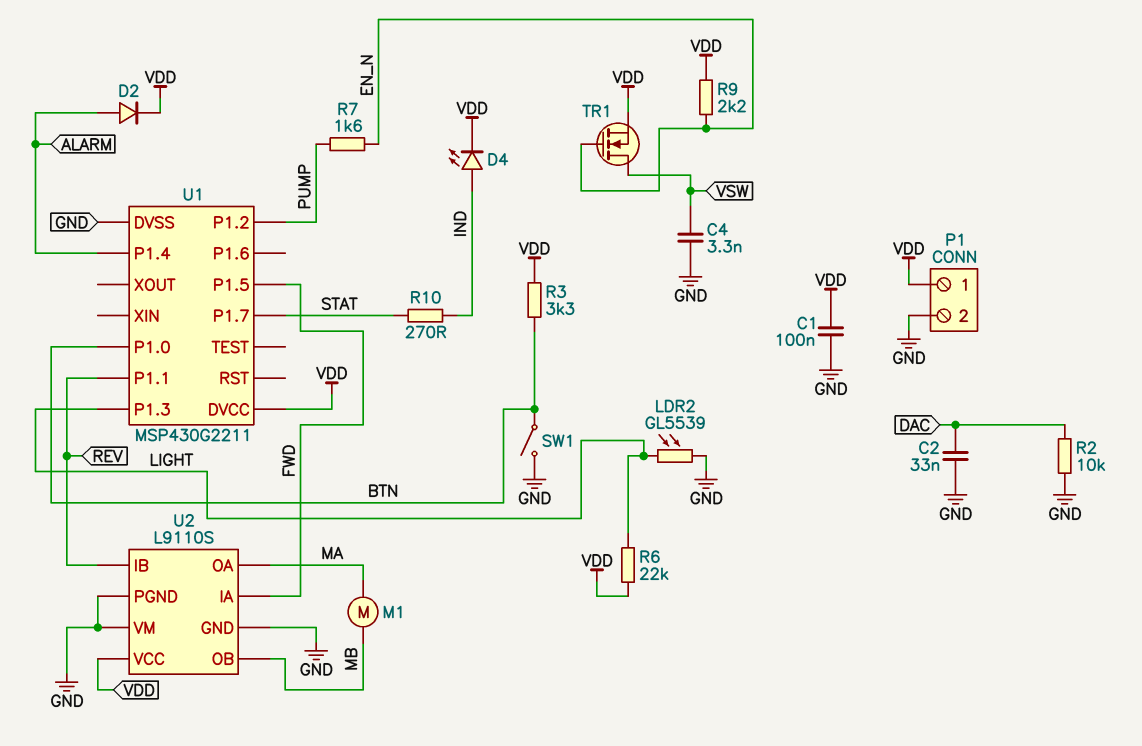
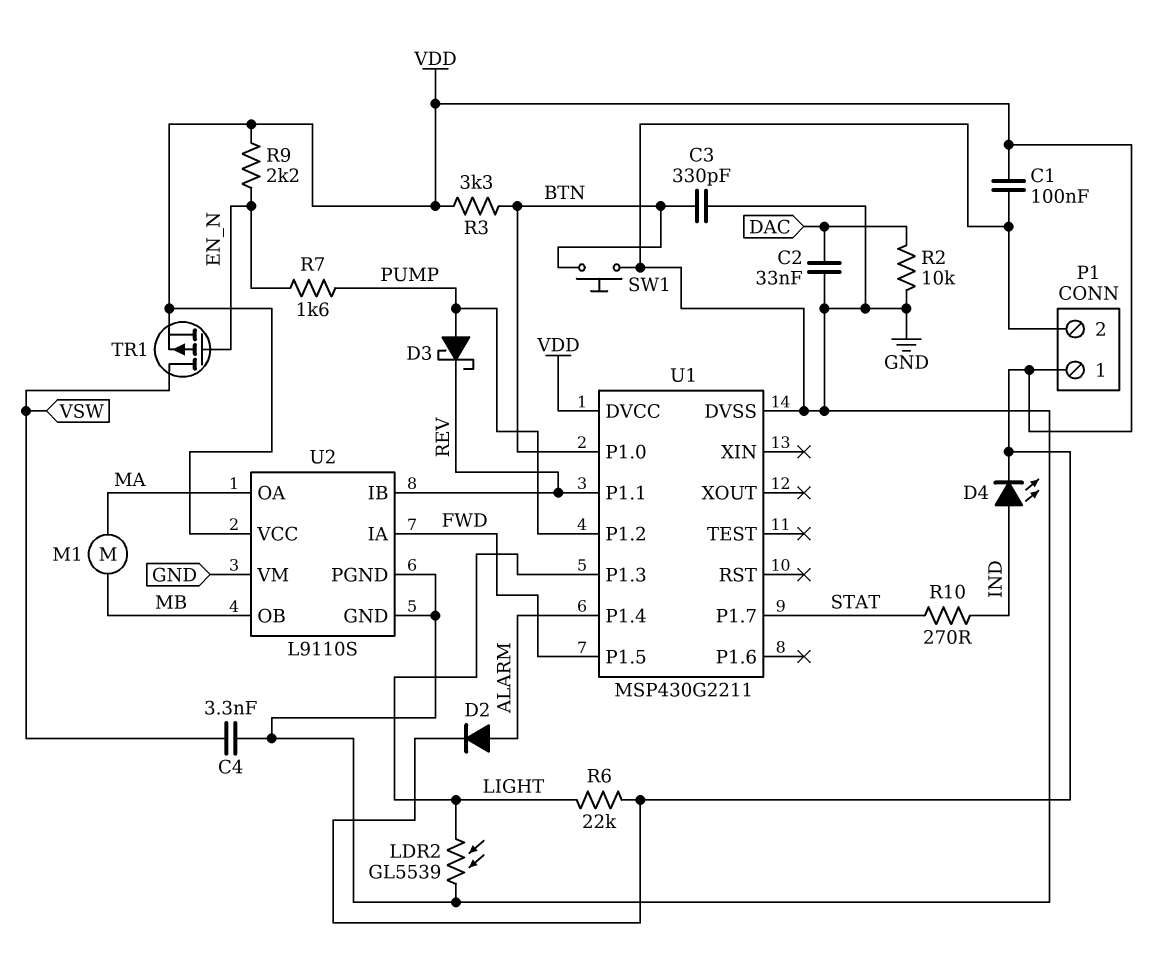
C3: none -> 330pF (BTN, GND)
D3: none -> schottky (A PUMP, K REV)
SW1: switch (BTN, GND) -> button (BTN, GND)
TR1: NMOS (G EN_N, D VSW, S VDD) -> PMOS (G EN_N, D VSW, S VDD)

